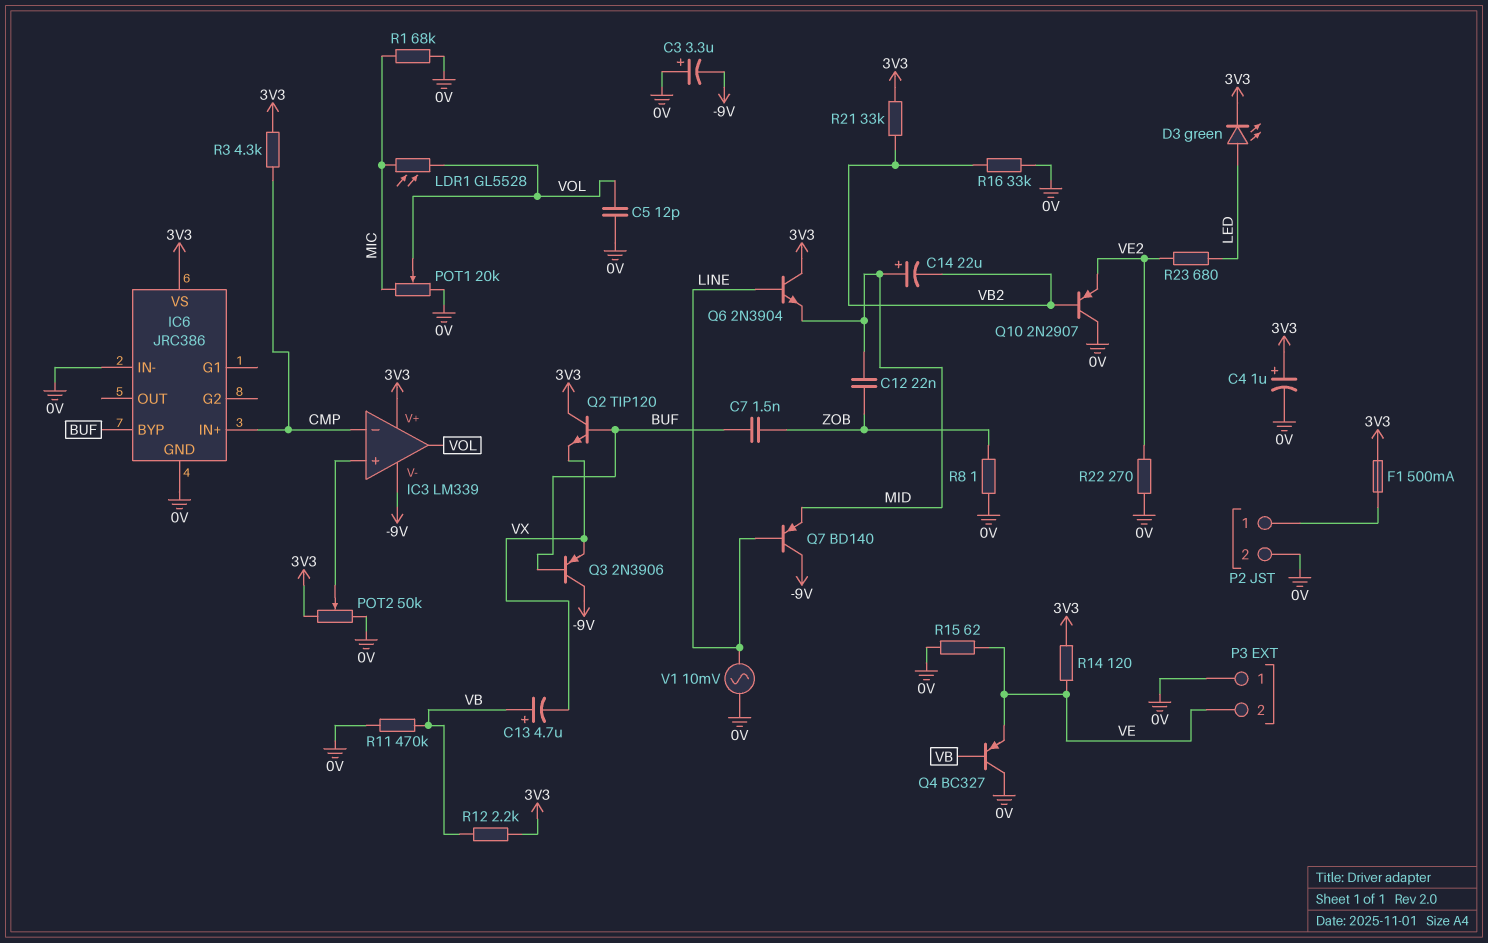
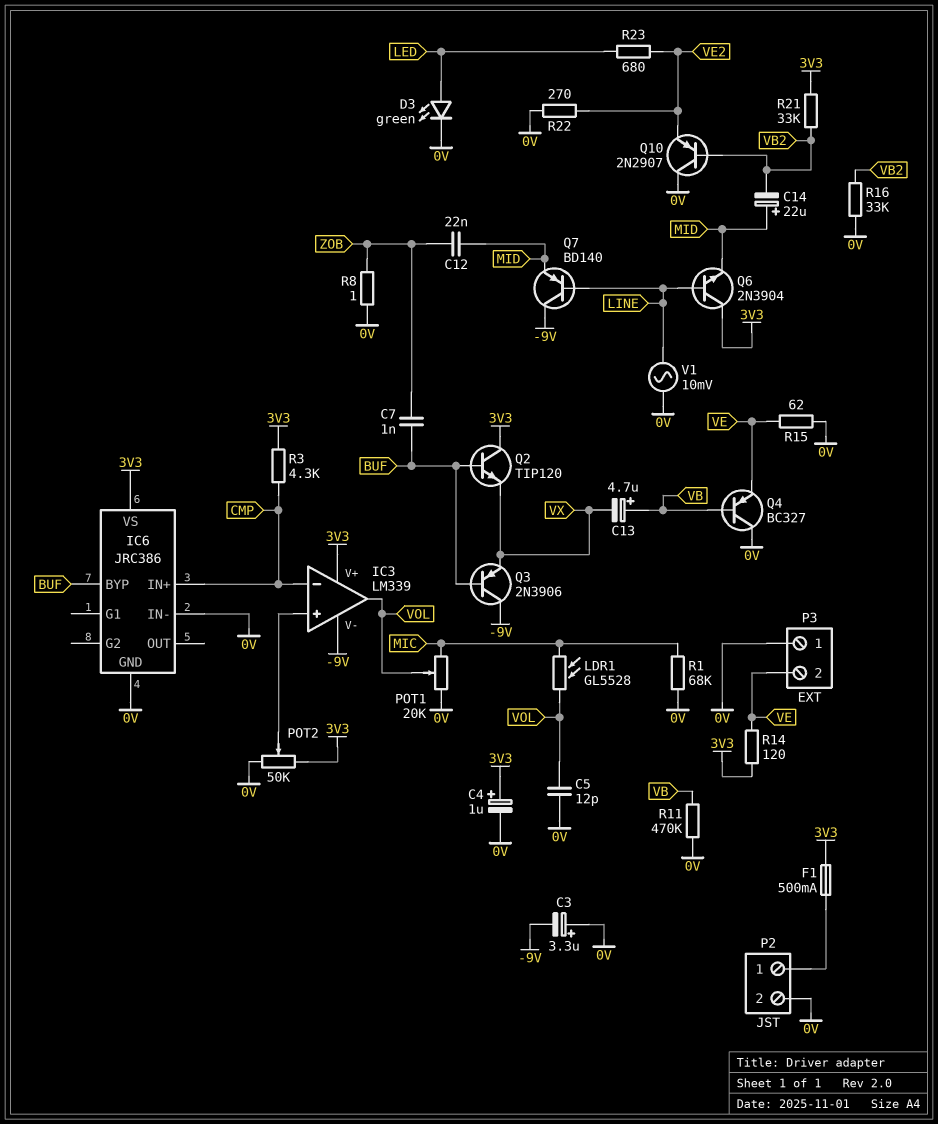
C7: 1.5nF (BUF, ZOB) -> 1nF (BUF, ZOB)
D3: LED green (A LED, K 3V3) -> LED green (A LED, K 0V)
R12: 2.2k (3V3, VB) -> none

